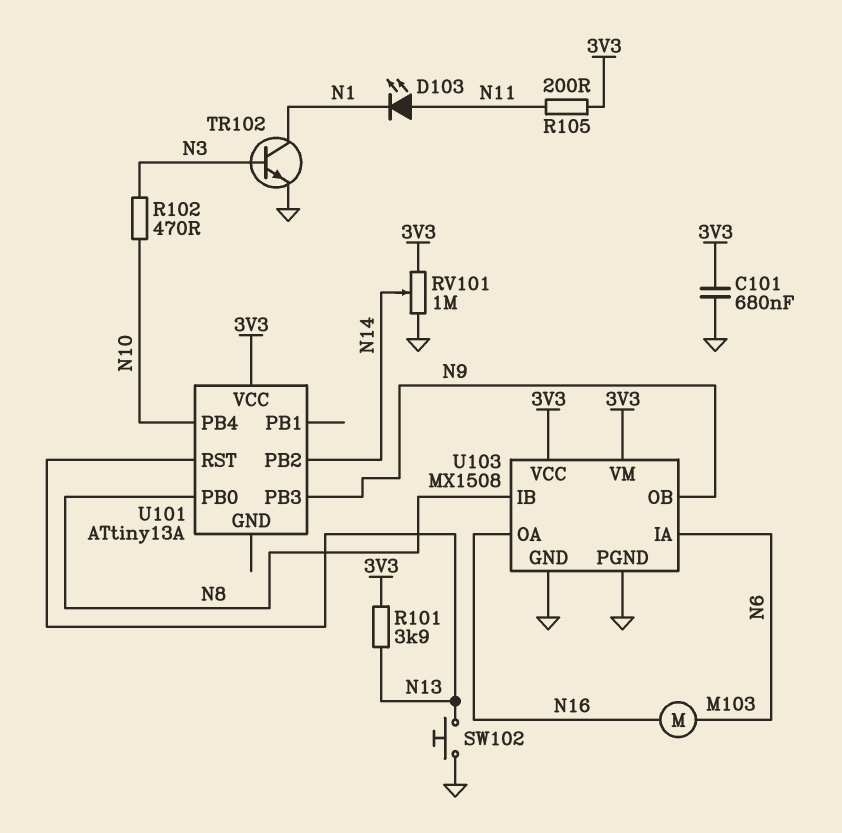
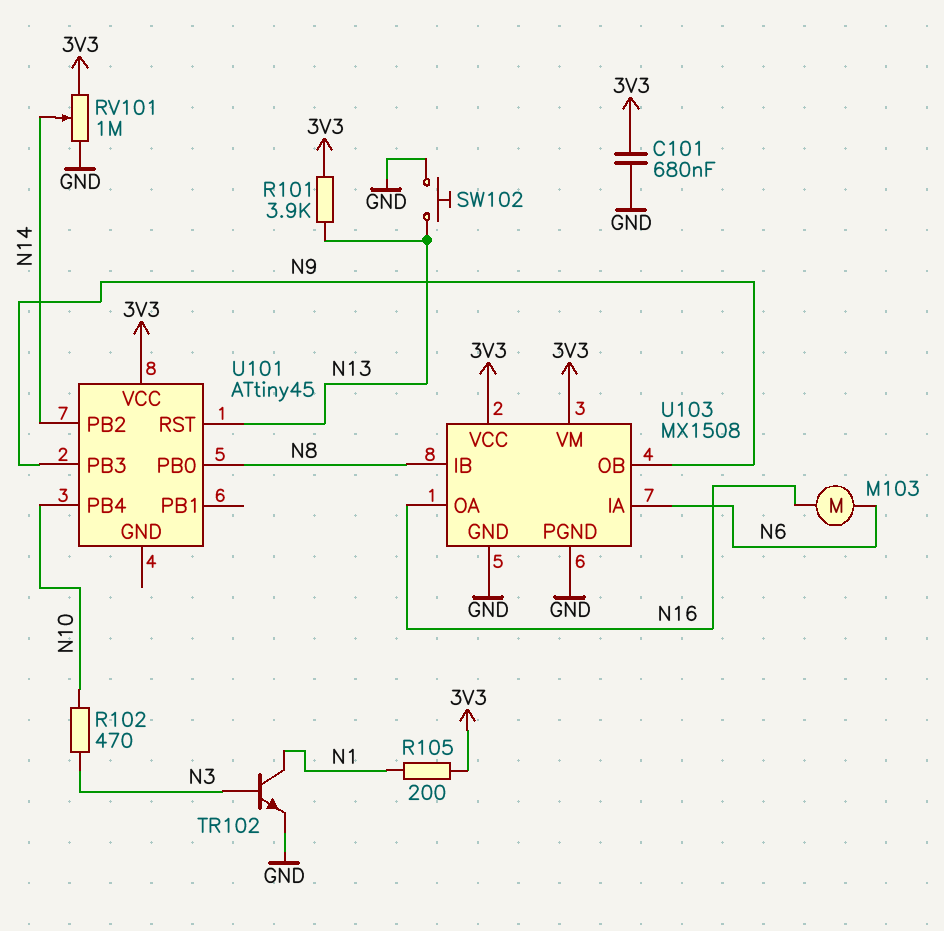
D103: LED (A N11, K N1) -> none
R105: 200 (3V3, N11) -> 200 (3V3, N1)
U101: ATtiny13A -> ATtiny45

